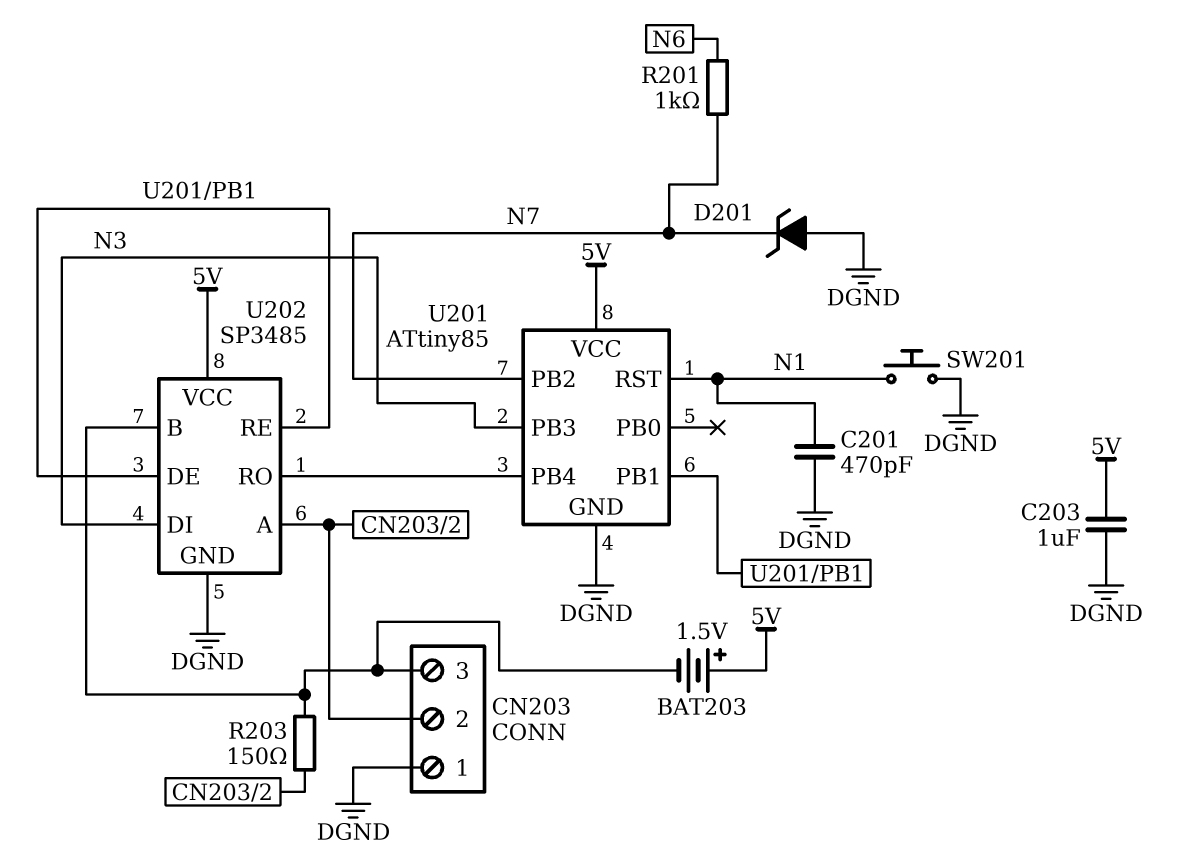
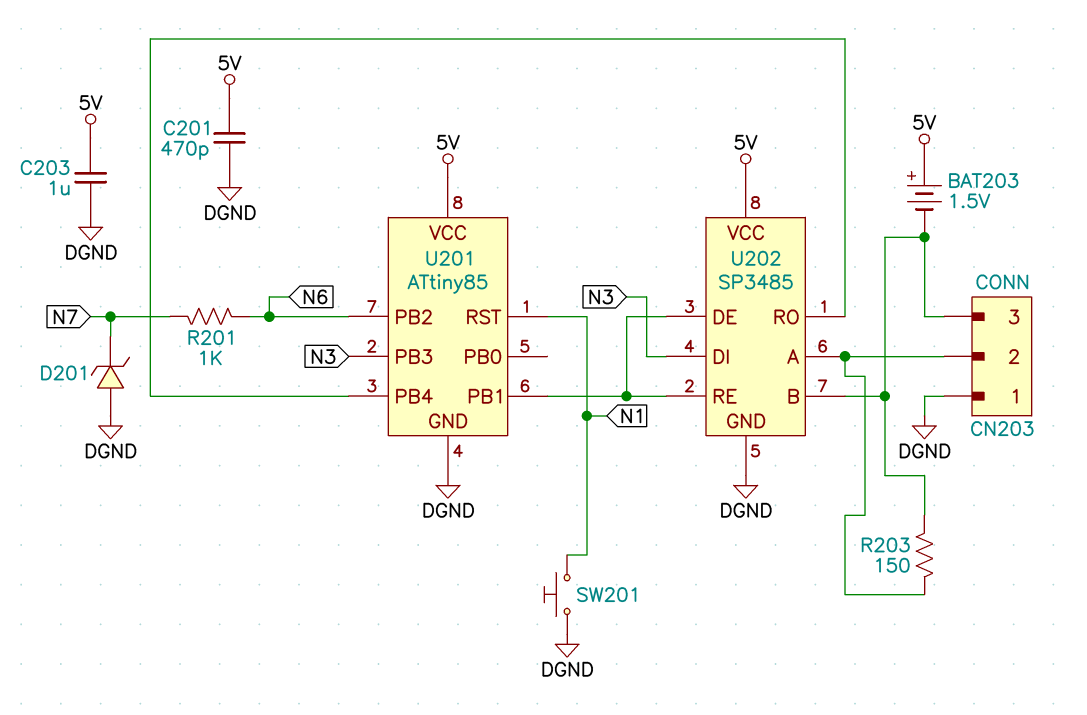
C201: 470pF (DGND, N1) -> 470pF (5V, DGND)
U201 pin PB2: N7 -> N6

